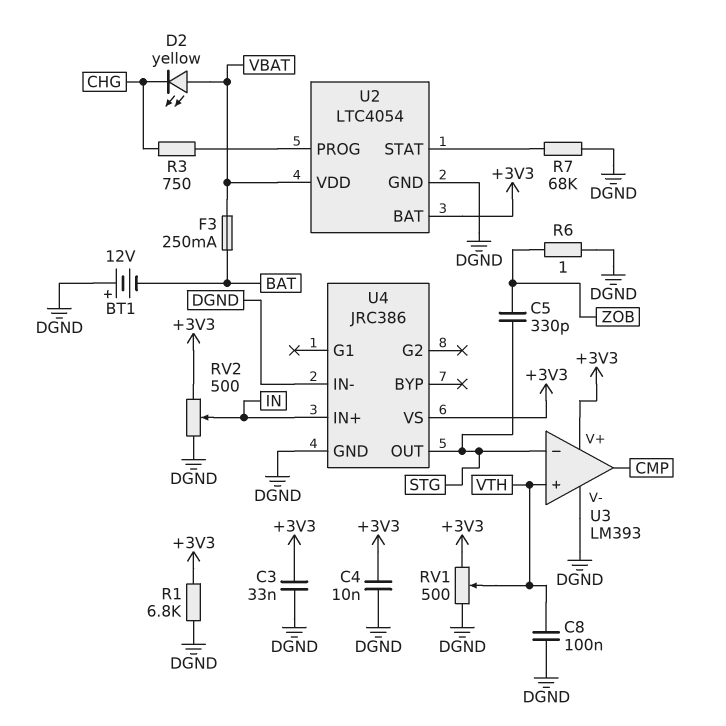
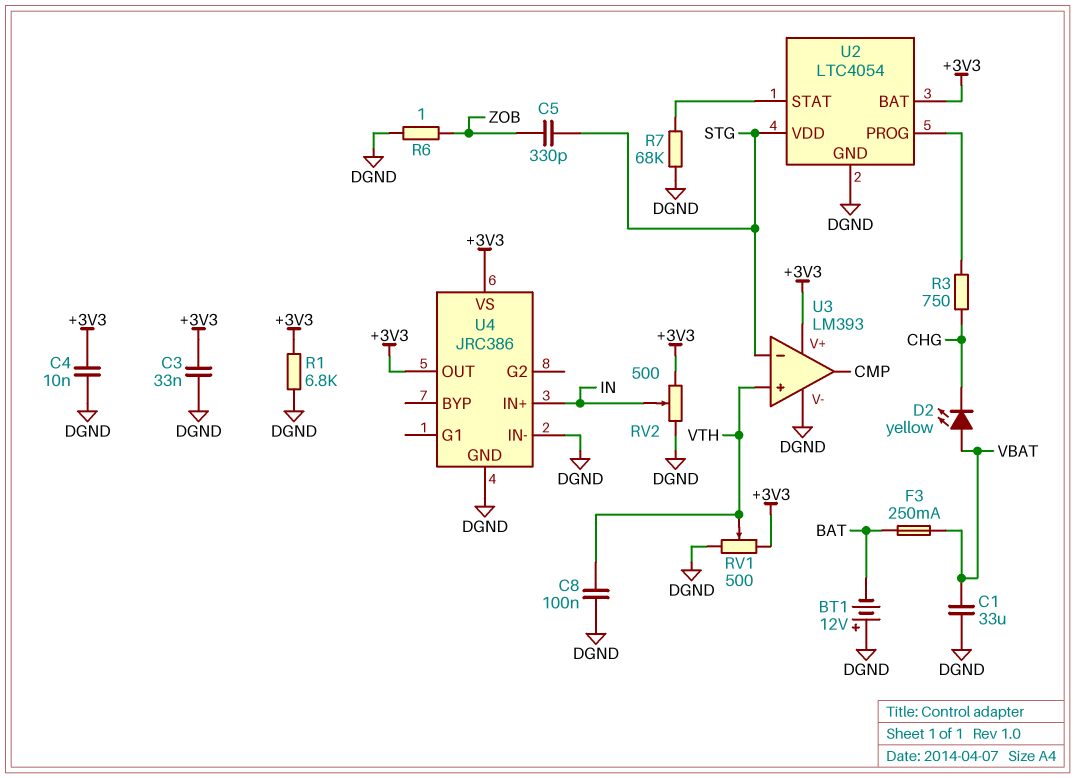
C1: none -> 33uF (DGND, VBAT)
U2 pin VDD: VBAT -> STG
U4 pin OUT: STG -> +3V3

